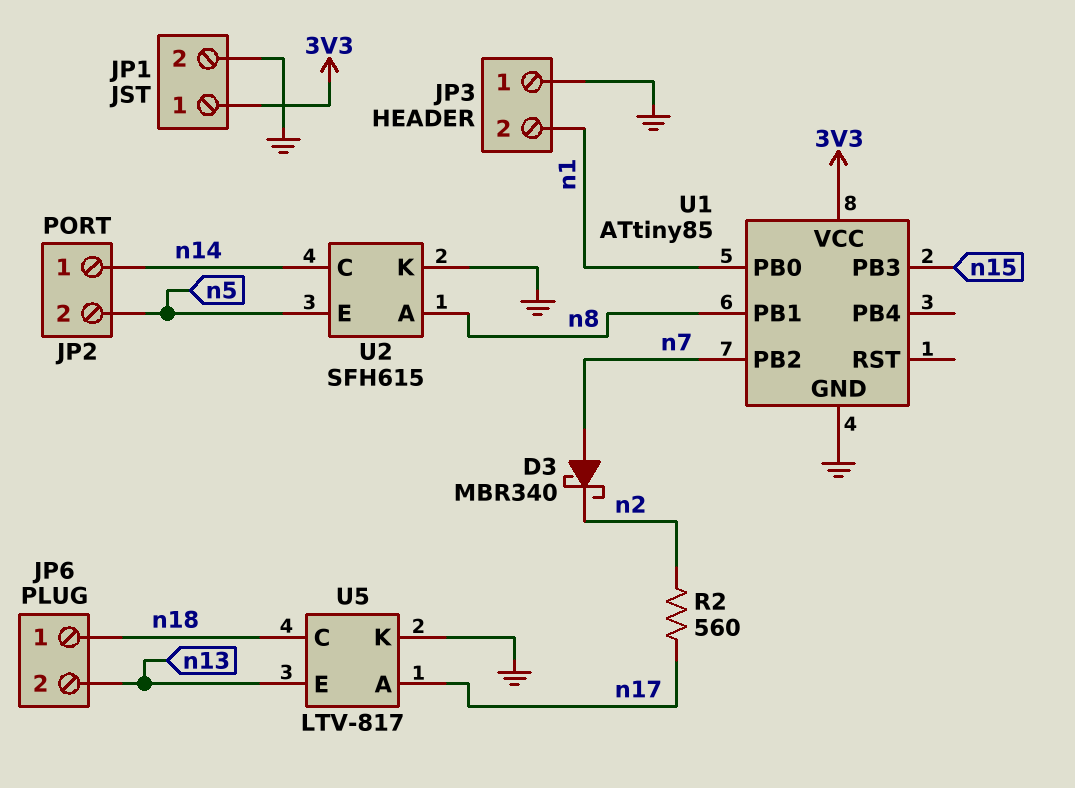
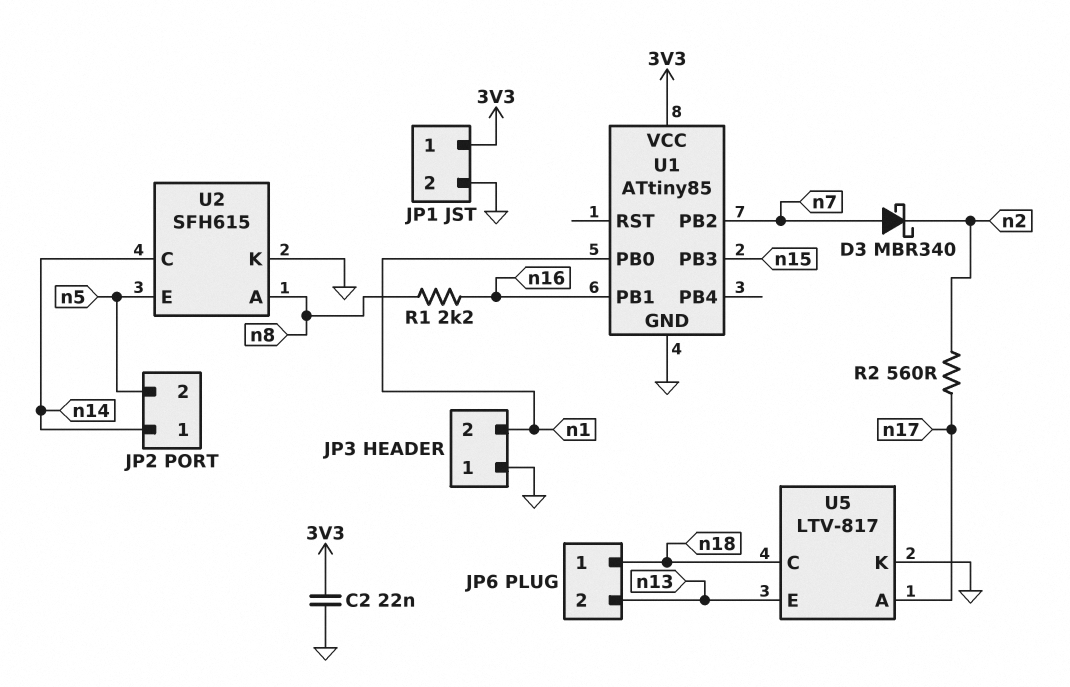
C2: none -> 22nF (3V3, GND)
R1: none -> 2.2k (n8, n16)
U1 pin PB1: n8 -> n16

